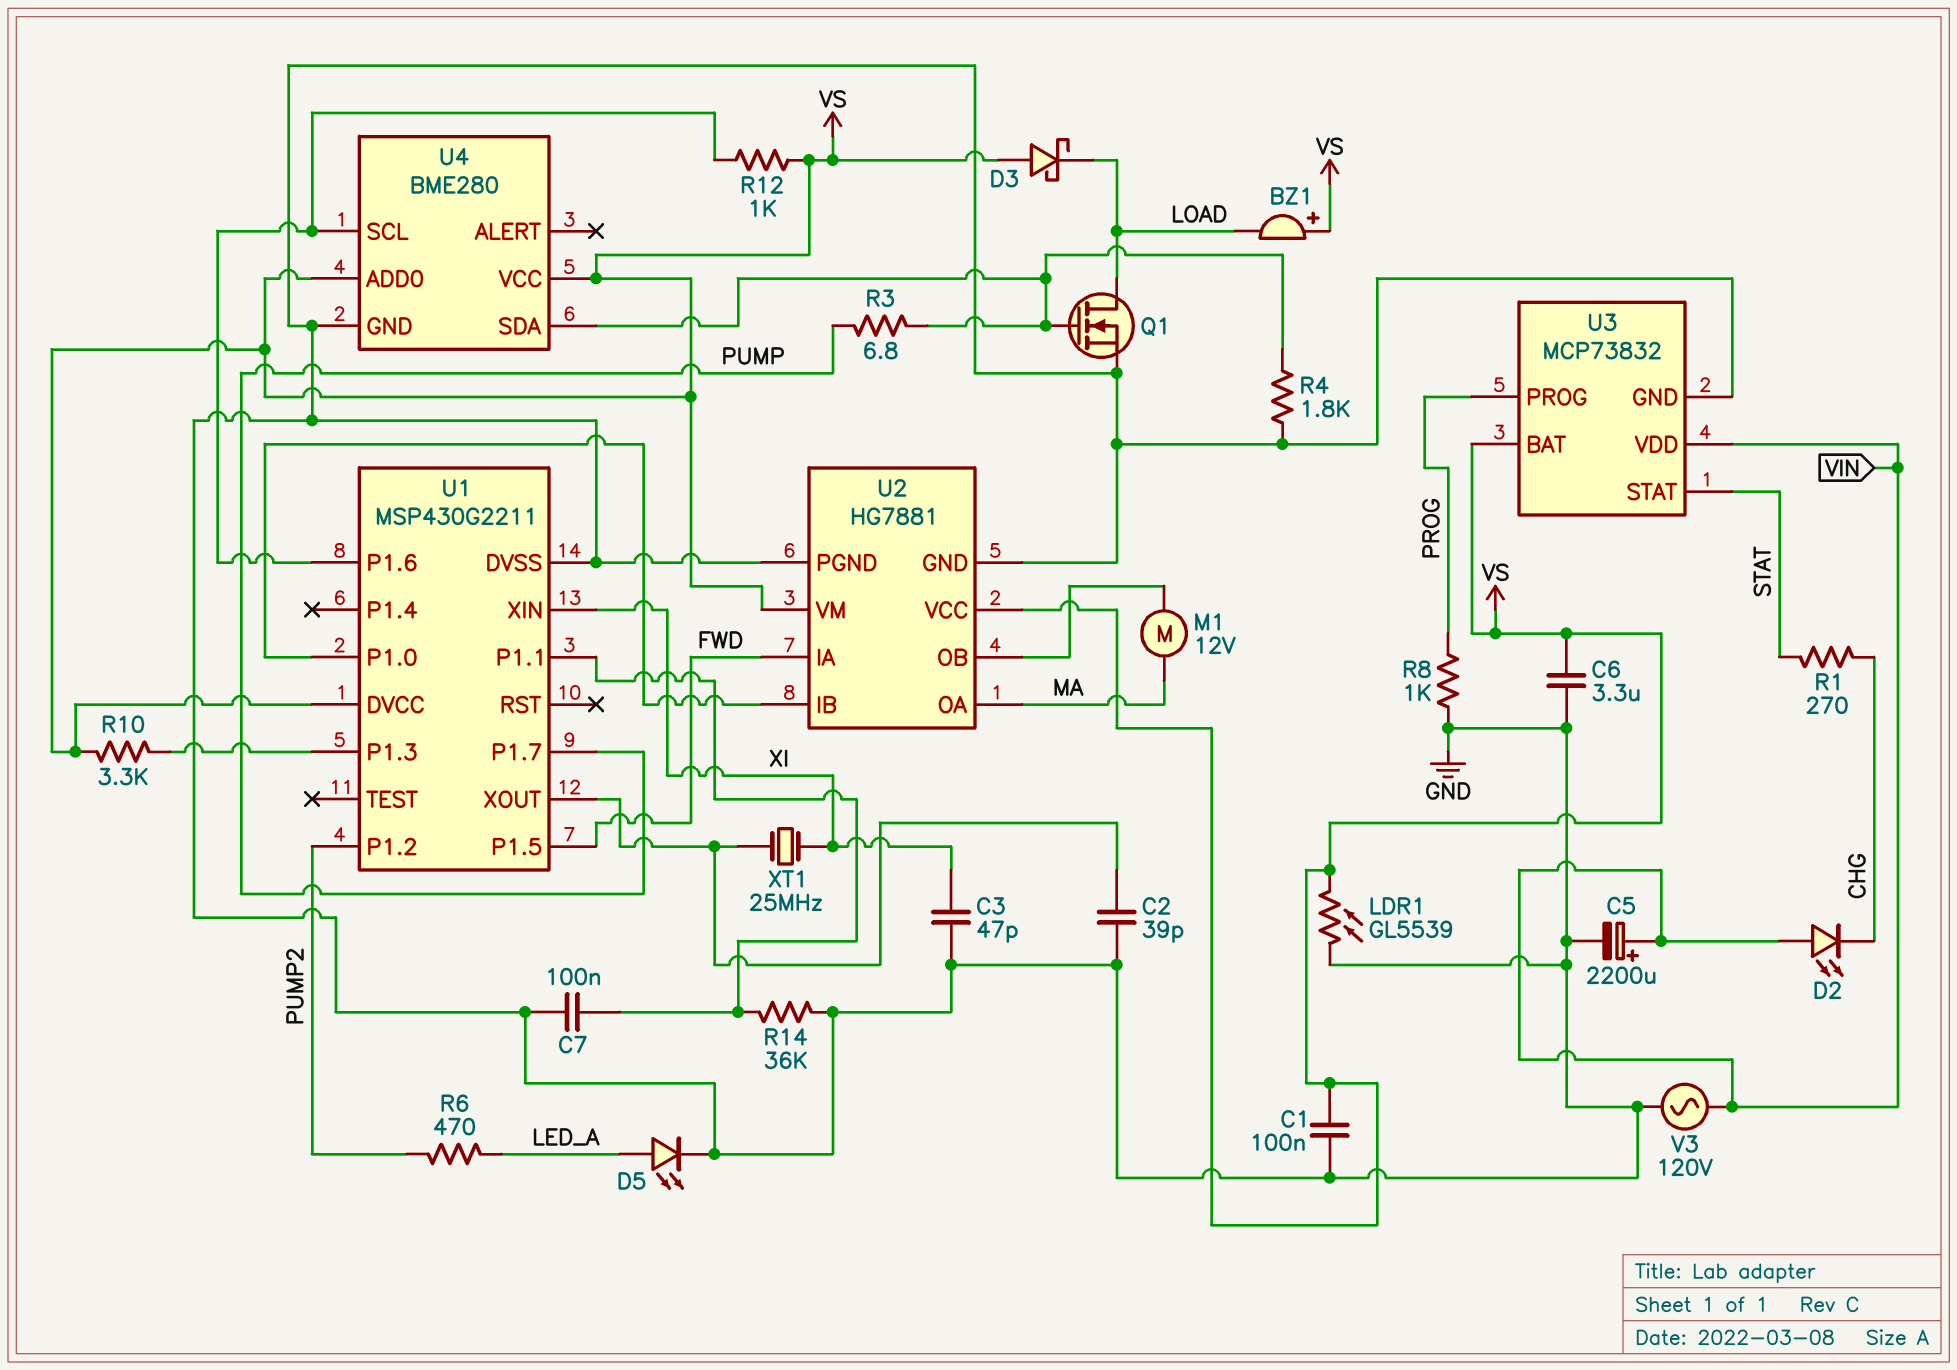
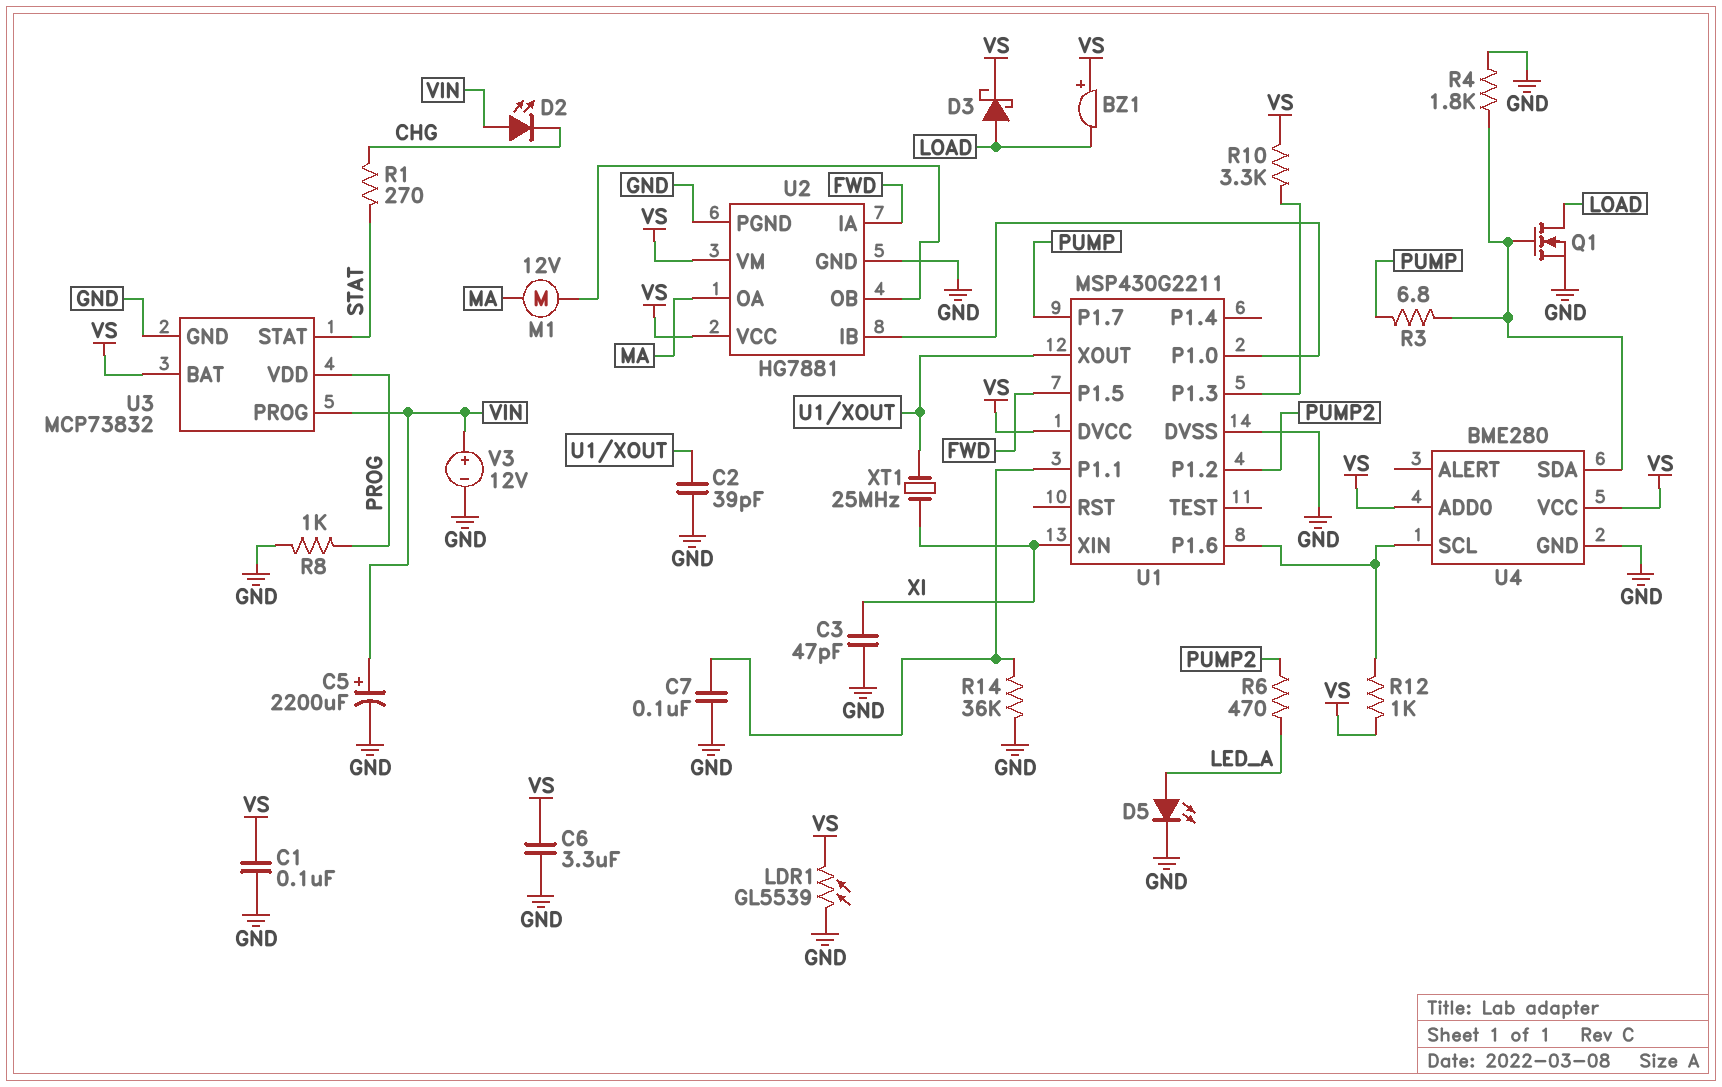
D3: schottky (A VS, K LOAD) -> schottky (A LOAD, K VS)
U3 pin PROG: PROG -> VIN
U3 pin VDD: VIN -> PROG
V3: AC 120V (GND, VIN) -> 12V (plus VIN, minus GND)

